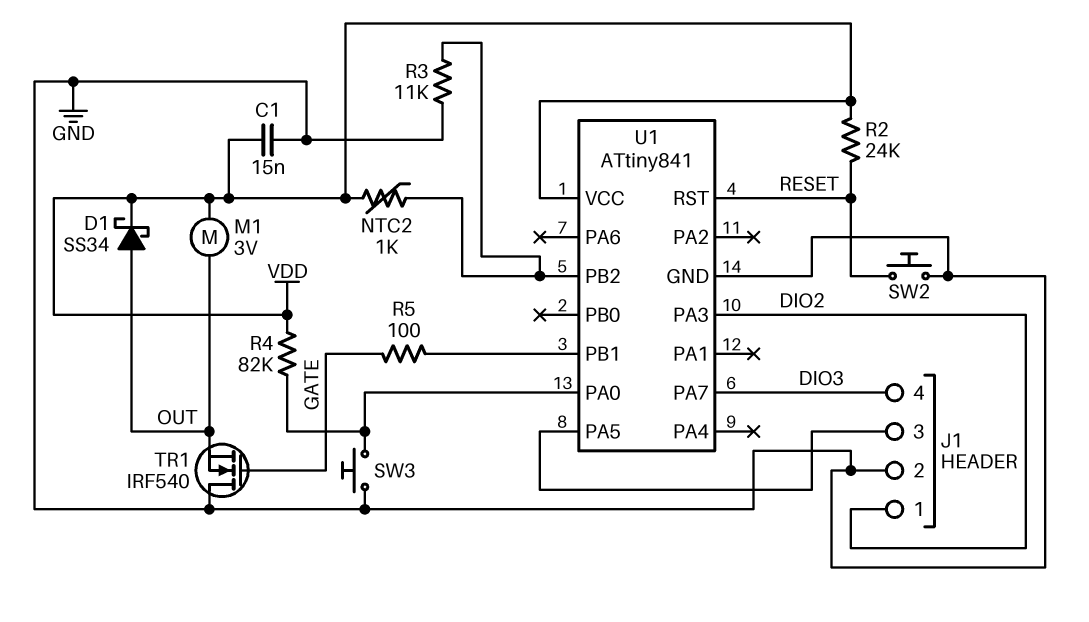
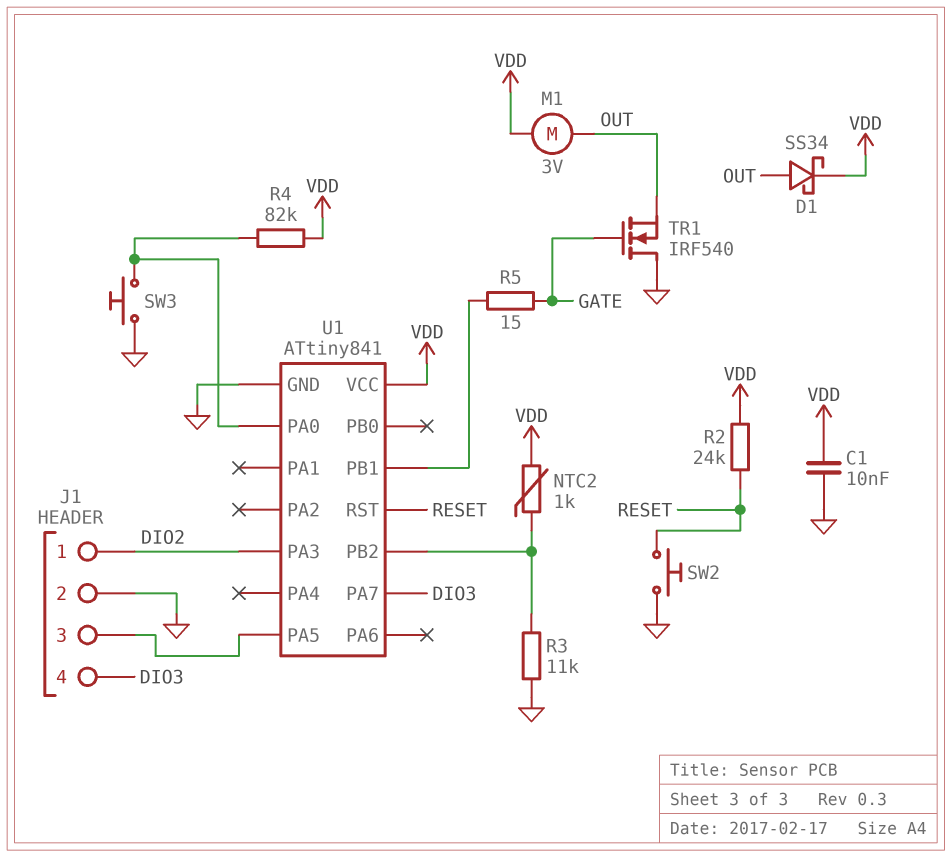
C1: 15nF (GND, VDD) -> 10nF (GND, VDD)
R5: 100 (GATE, U1/PB1) -> 15 (GATE, U1/PB1)

